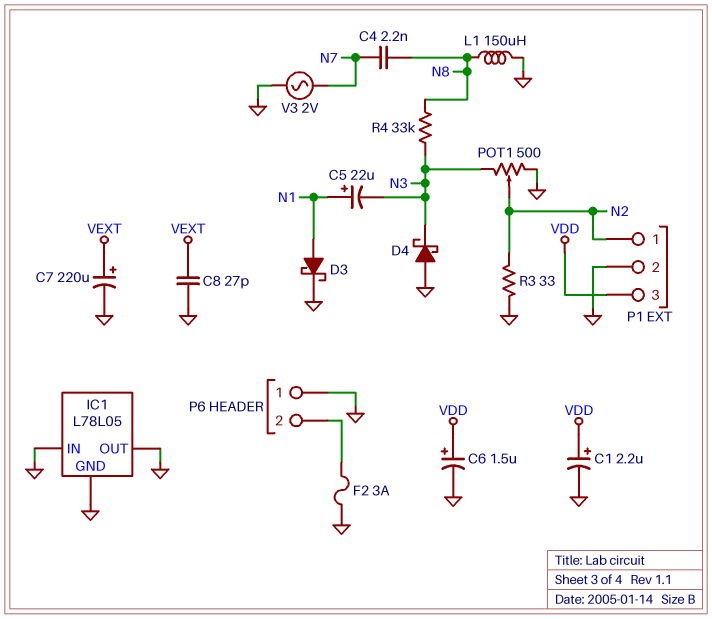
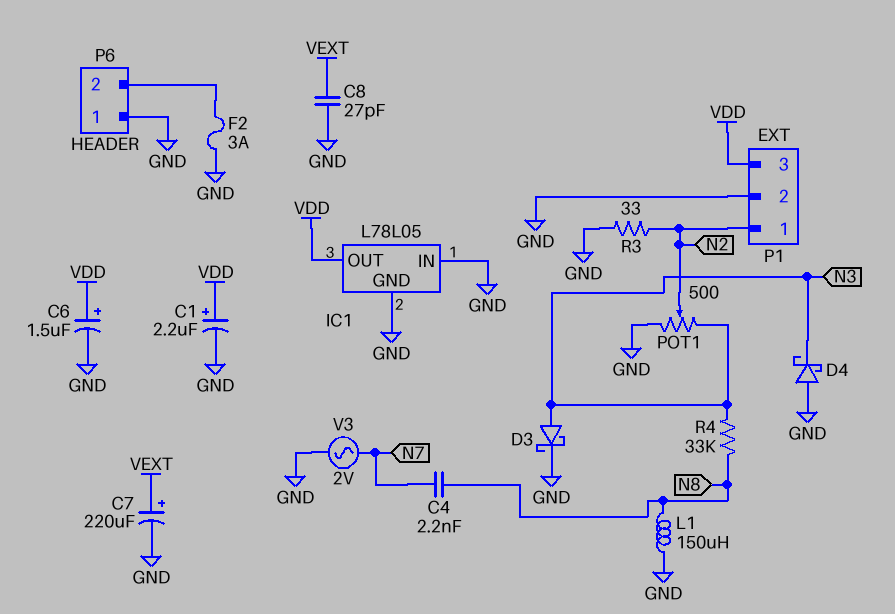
C5: 22uF (plus N1, minus N3) -> none
D3: schottky (A N1, K GND) -> schottky (A N3, K GND)
IC1 pin OUT: GND -> VDD

